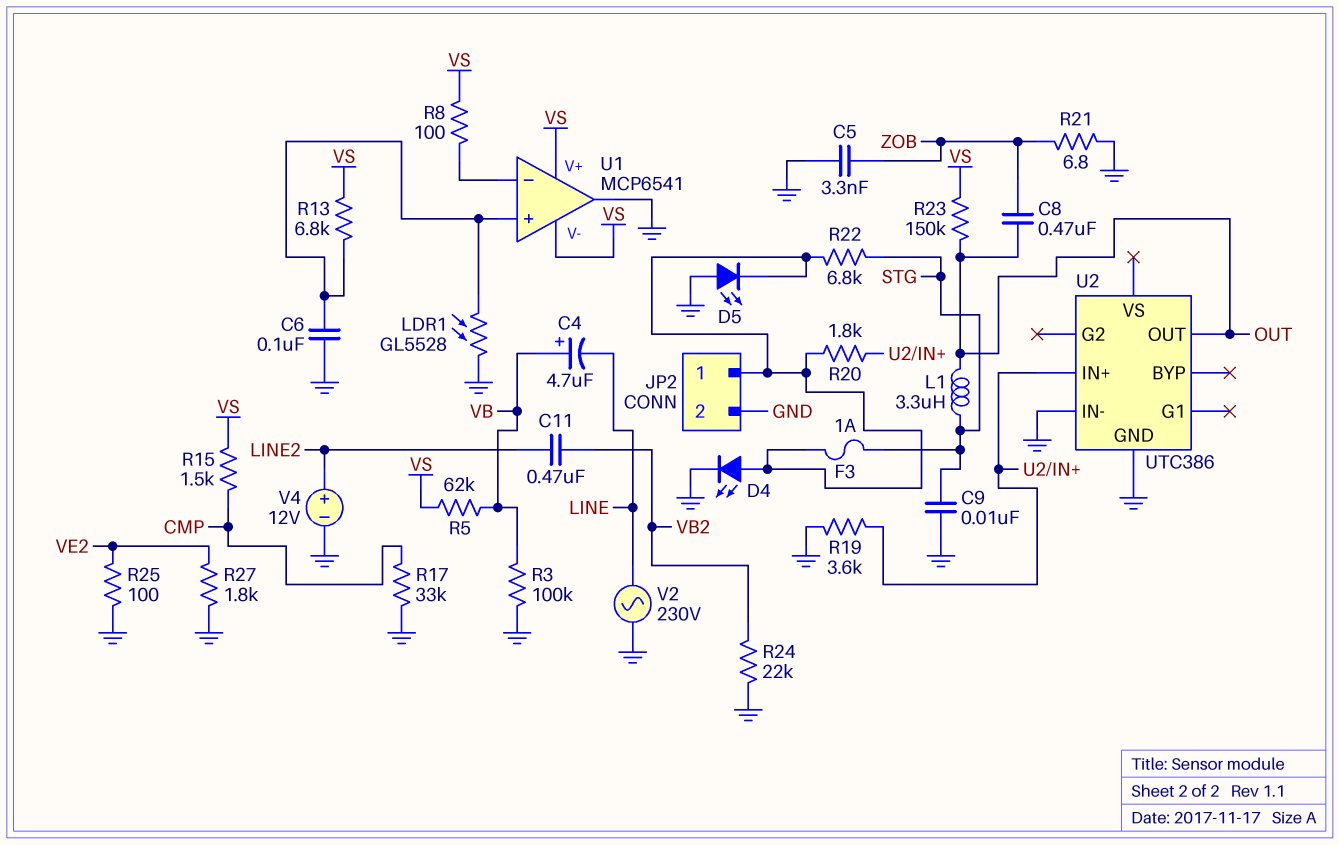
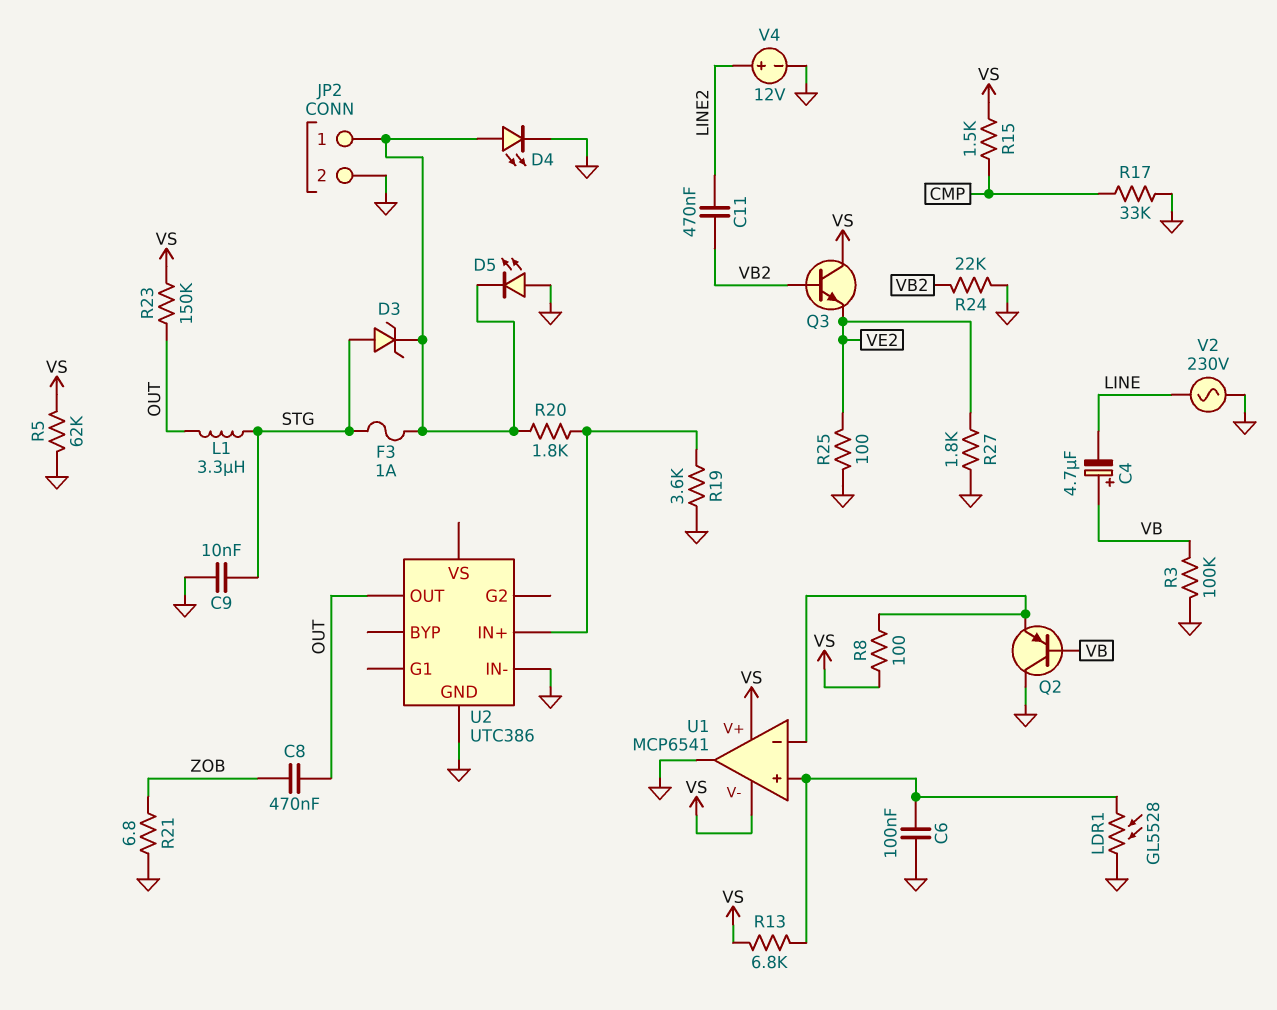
C5: 3.3nF (GND, ZOB) -> none
D3: none -> zener (A STG, K JP2/1)
Q2: none -> PNP (B VB, C GND, E U1/in-)
Q3: none -> NPN (B VB2, C VS, E VE2)
R5: 62k (VB, VS) -> 62k (GND, VS)
R22: 6.8k (JP2/1, STG) -> none

